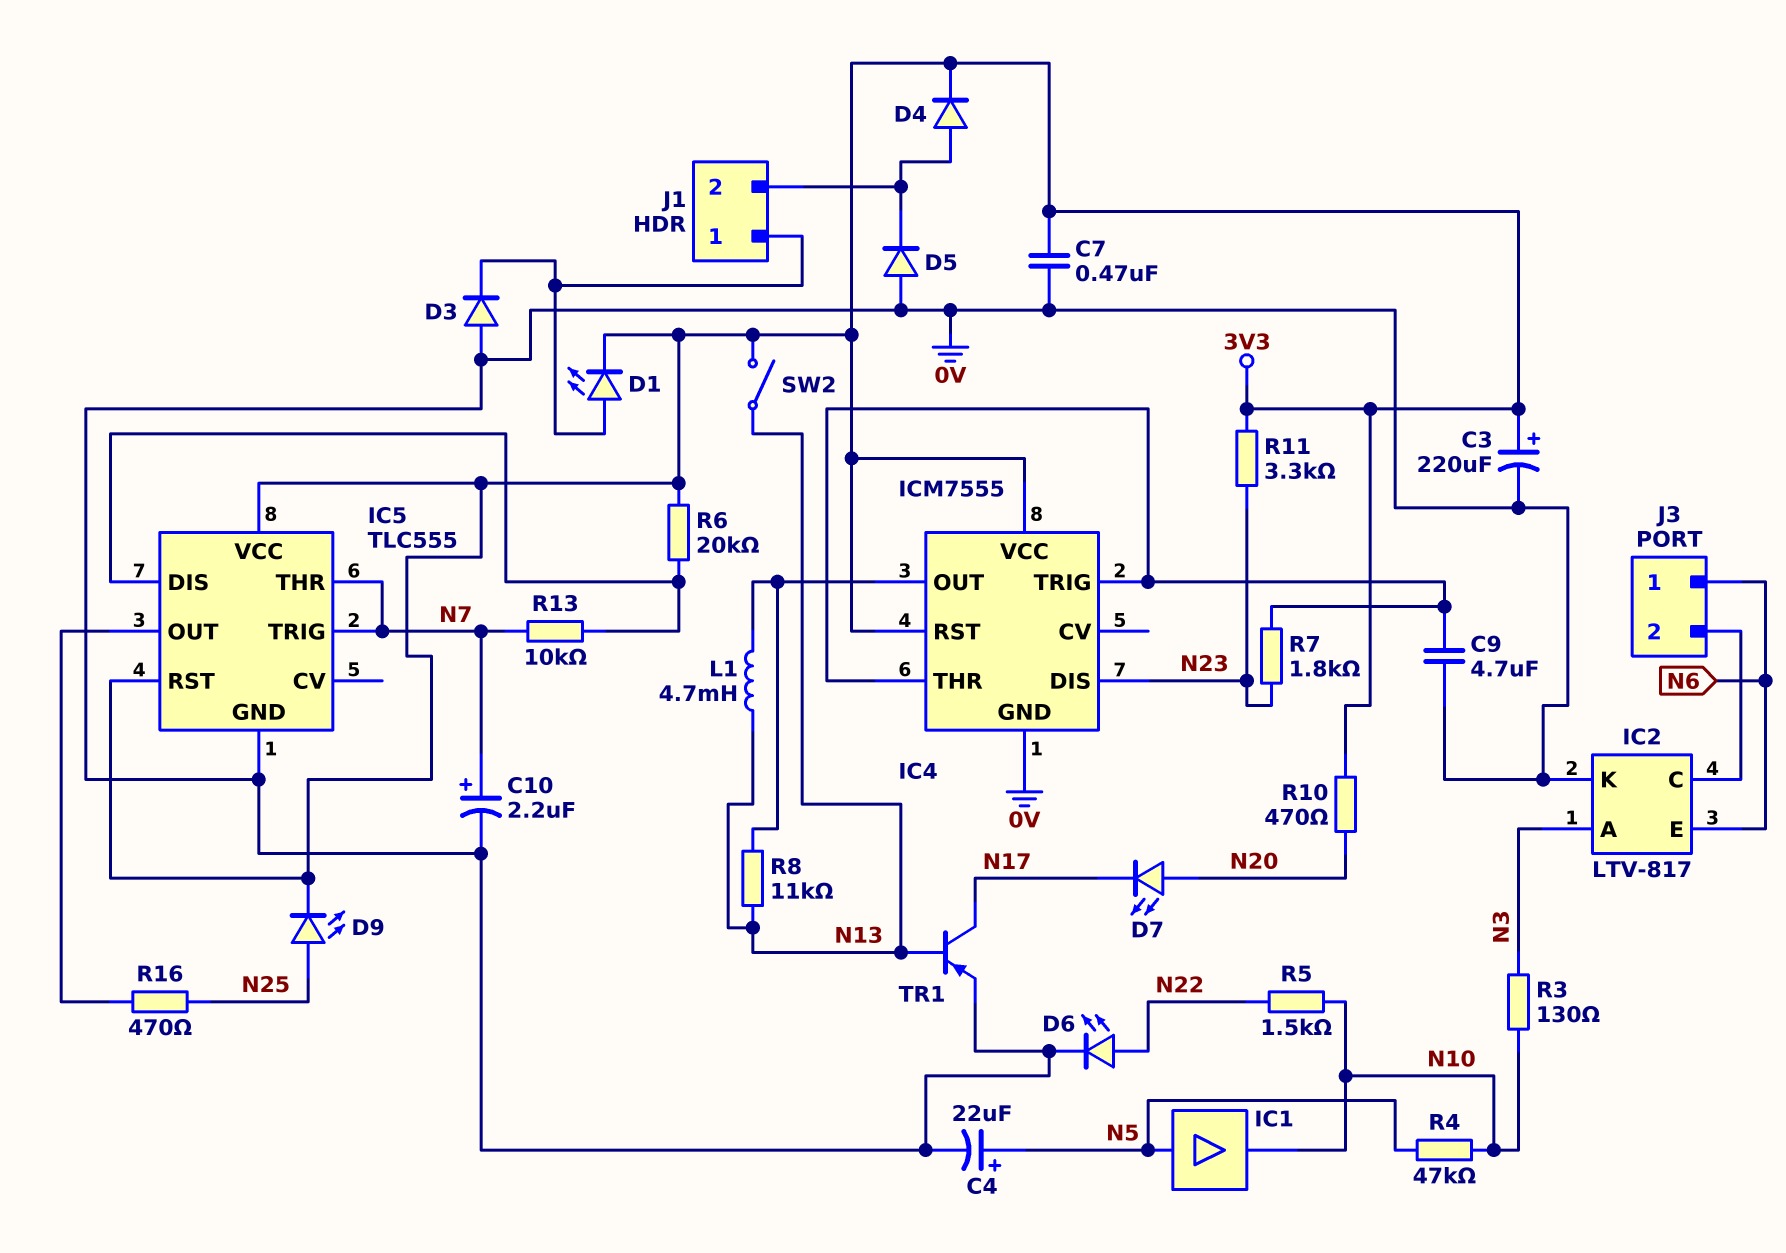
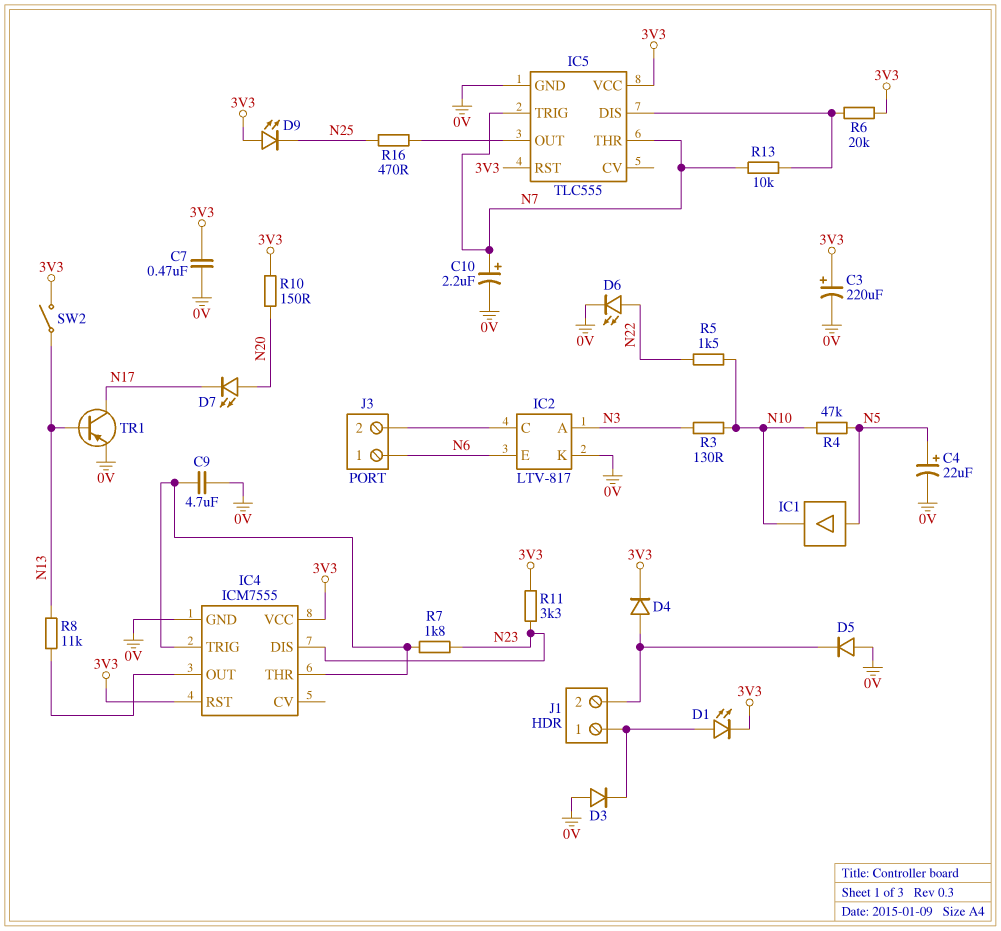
D9: LED (A N25, K 3V3) -> LED (A 3V3, K N25)
L1: 4.7mH (IC4/OUT, N13) -> none
R10: 470 (3V3, N20) -> 150 (3V3, N20)

